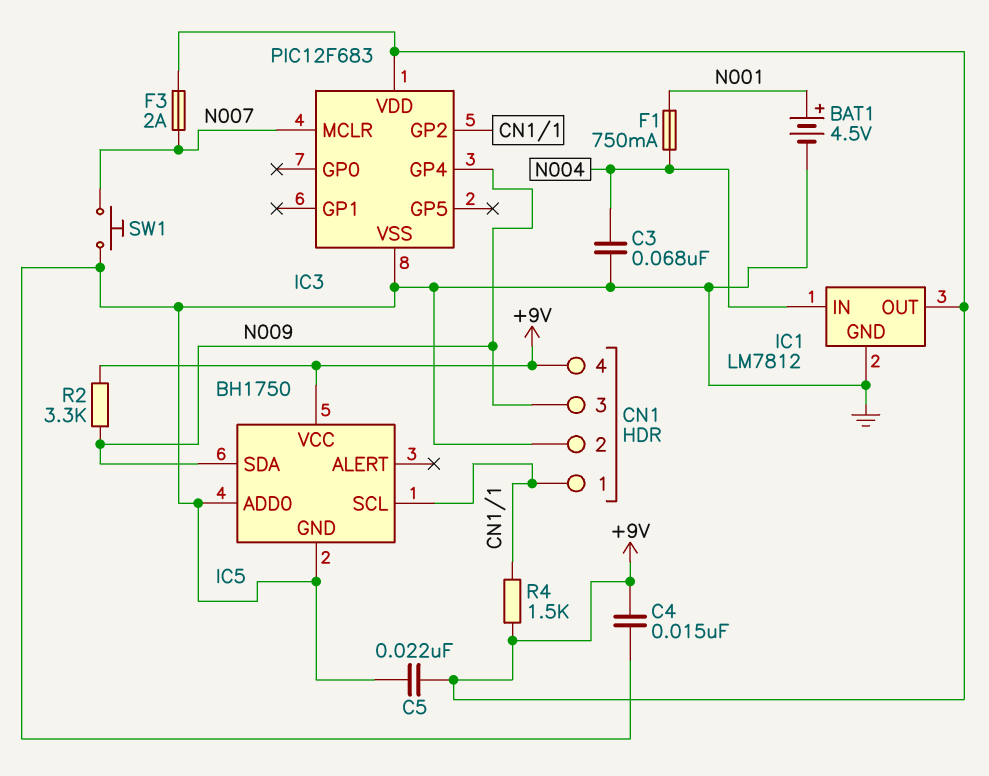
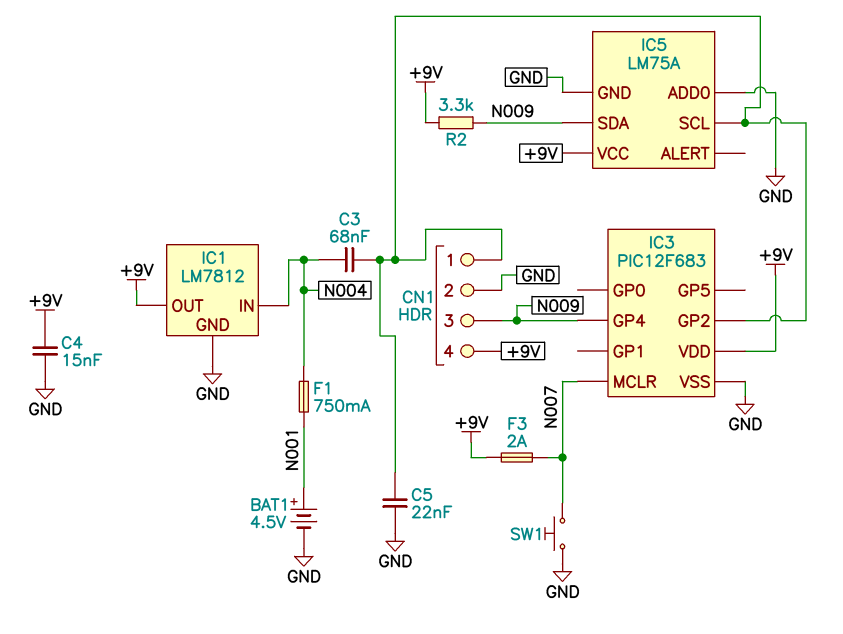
C3: 68nF (GND, N004) -> 68nF (CN1/1, N004)
C5: 22nF (+9V, GND) -> 22nF (CN1/1, GND)
IC5: BH1750 -> LM75A
R4: 1.5k (+9V, CN1/1) -> none

